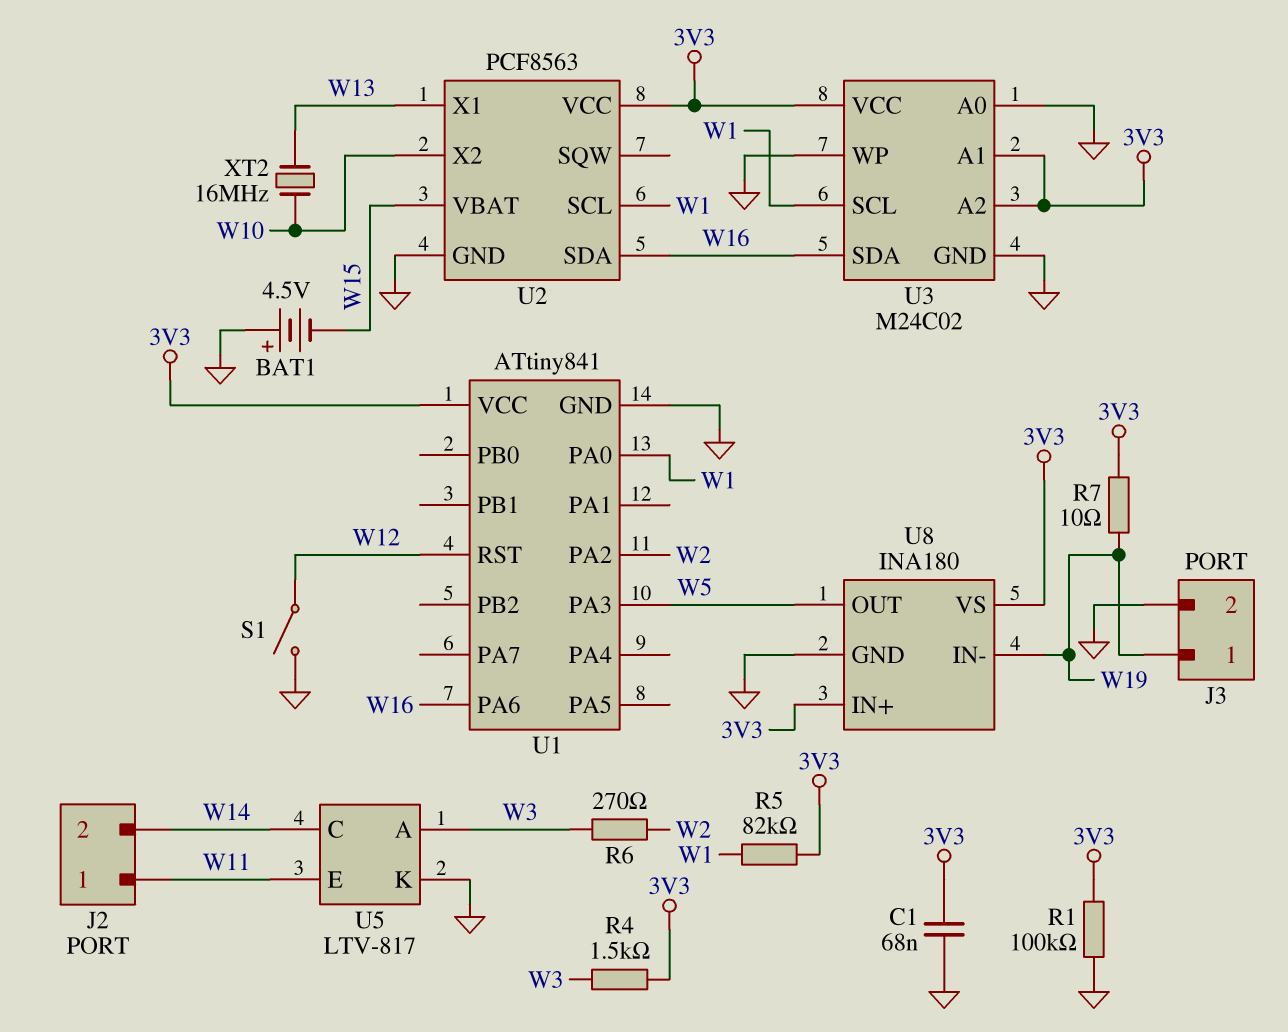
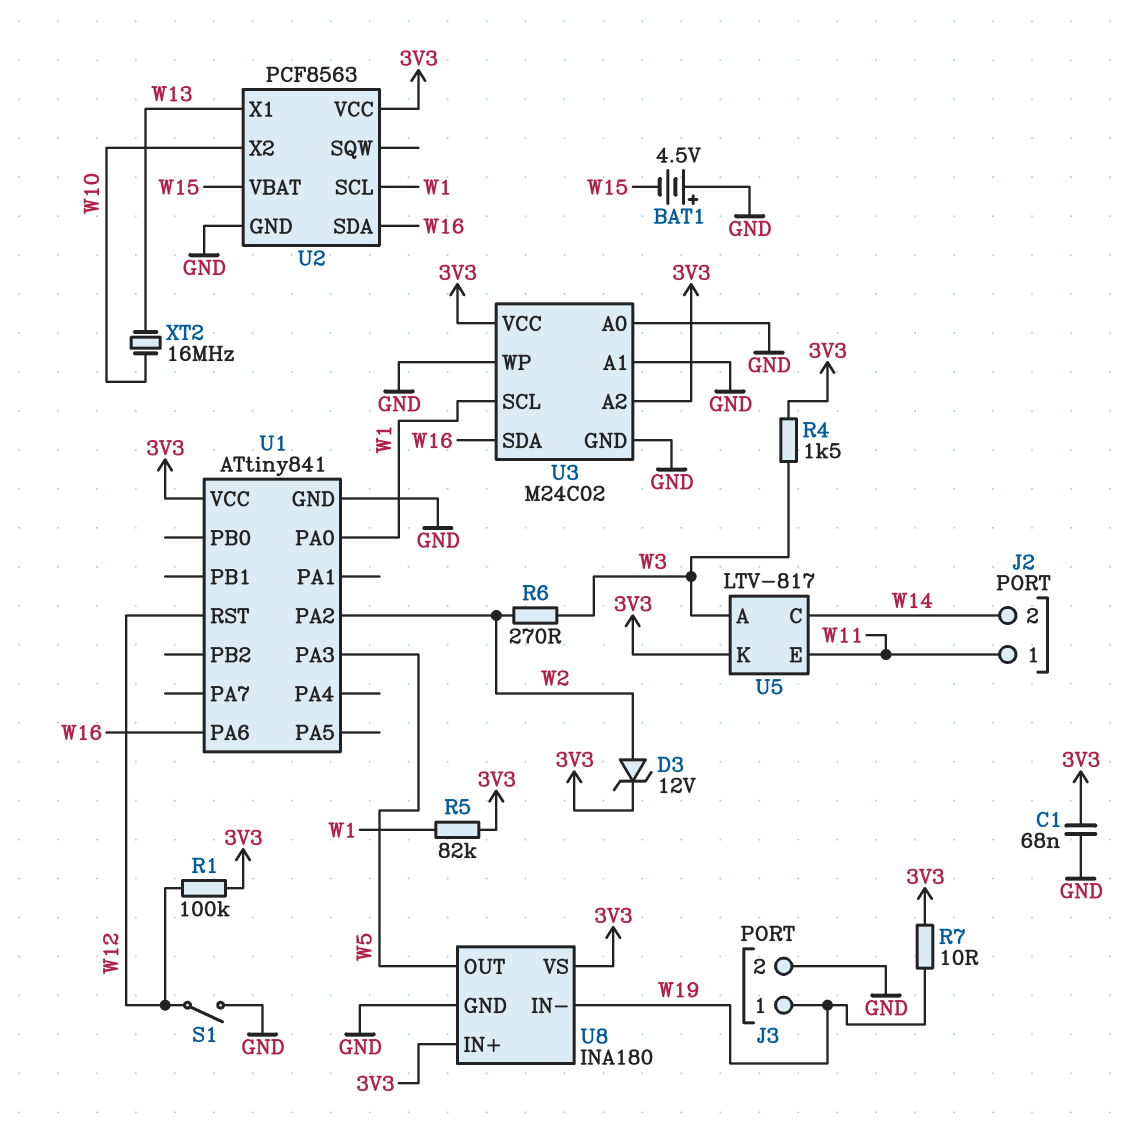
D3: none -> zener 12V (A W2, K 3V3)
R1: 100k (3V3, GND) -> 100k (3V3, W12)
U3 pin A1: 3V3 -> GND
U5 pin K: GND -> 3V3

